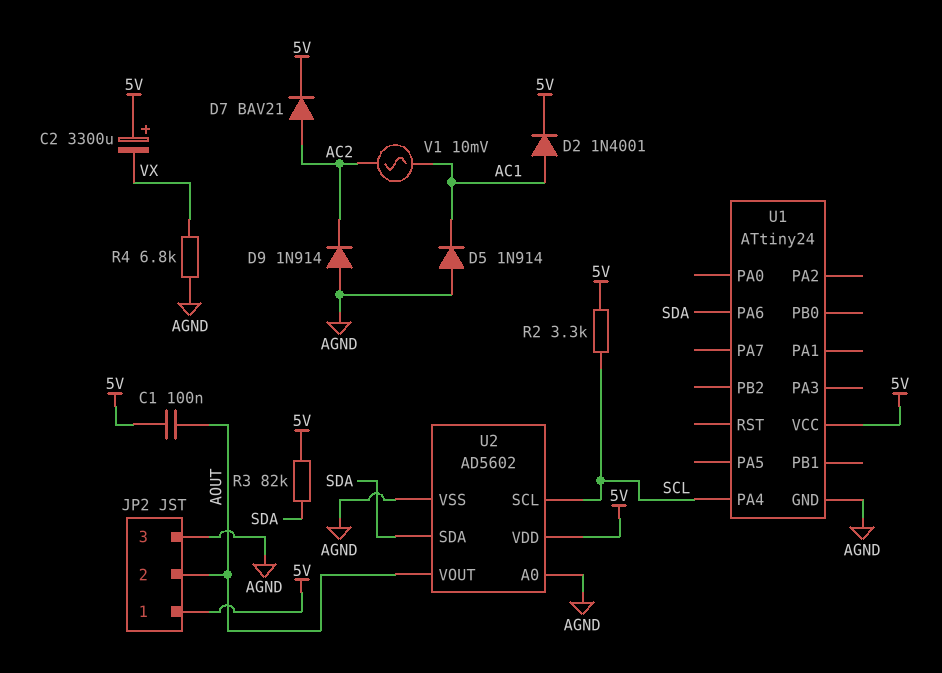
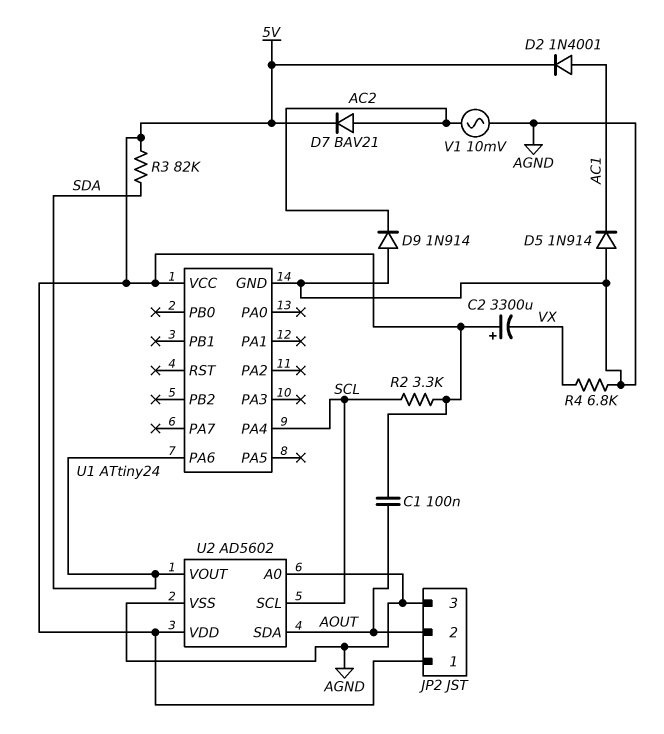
U2 pin SDA: SDA -> AOUT
U2 pin VOUT: AOUT -> SDA
V1: AC 10mV (AC1, AC2) -> AC 10mV (AC2, AGND)

